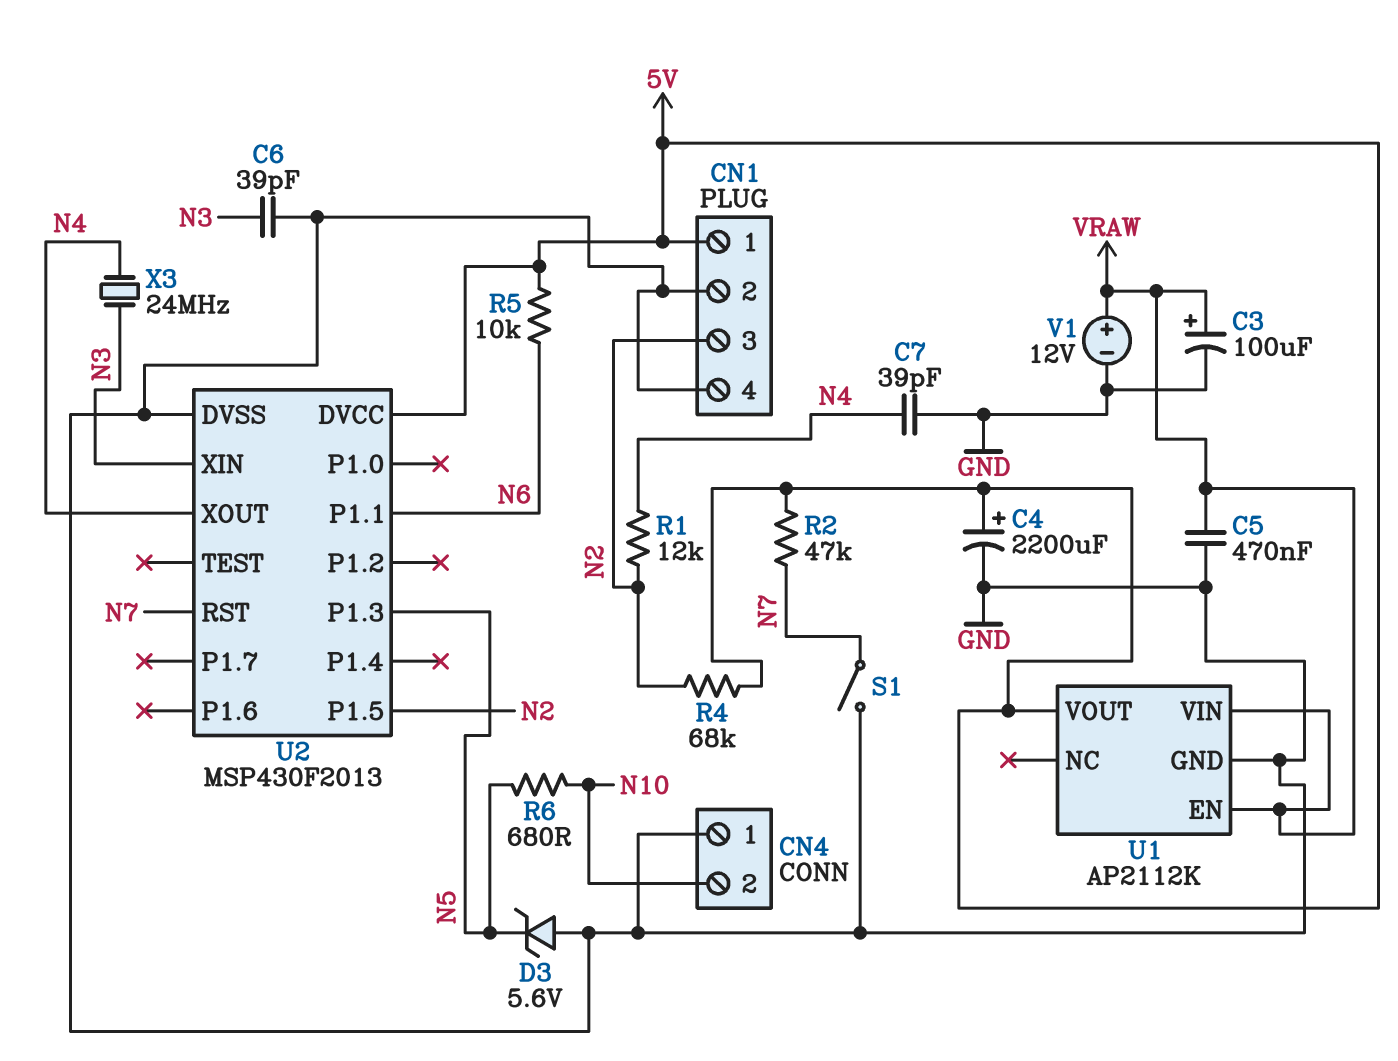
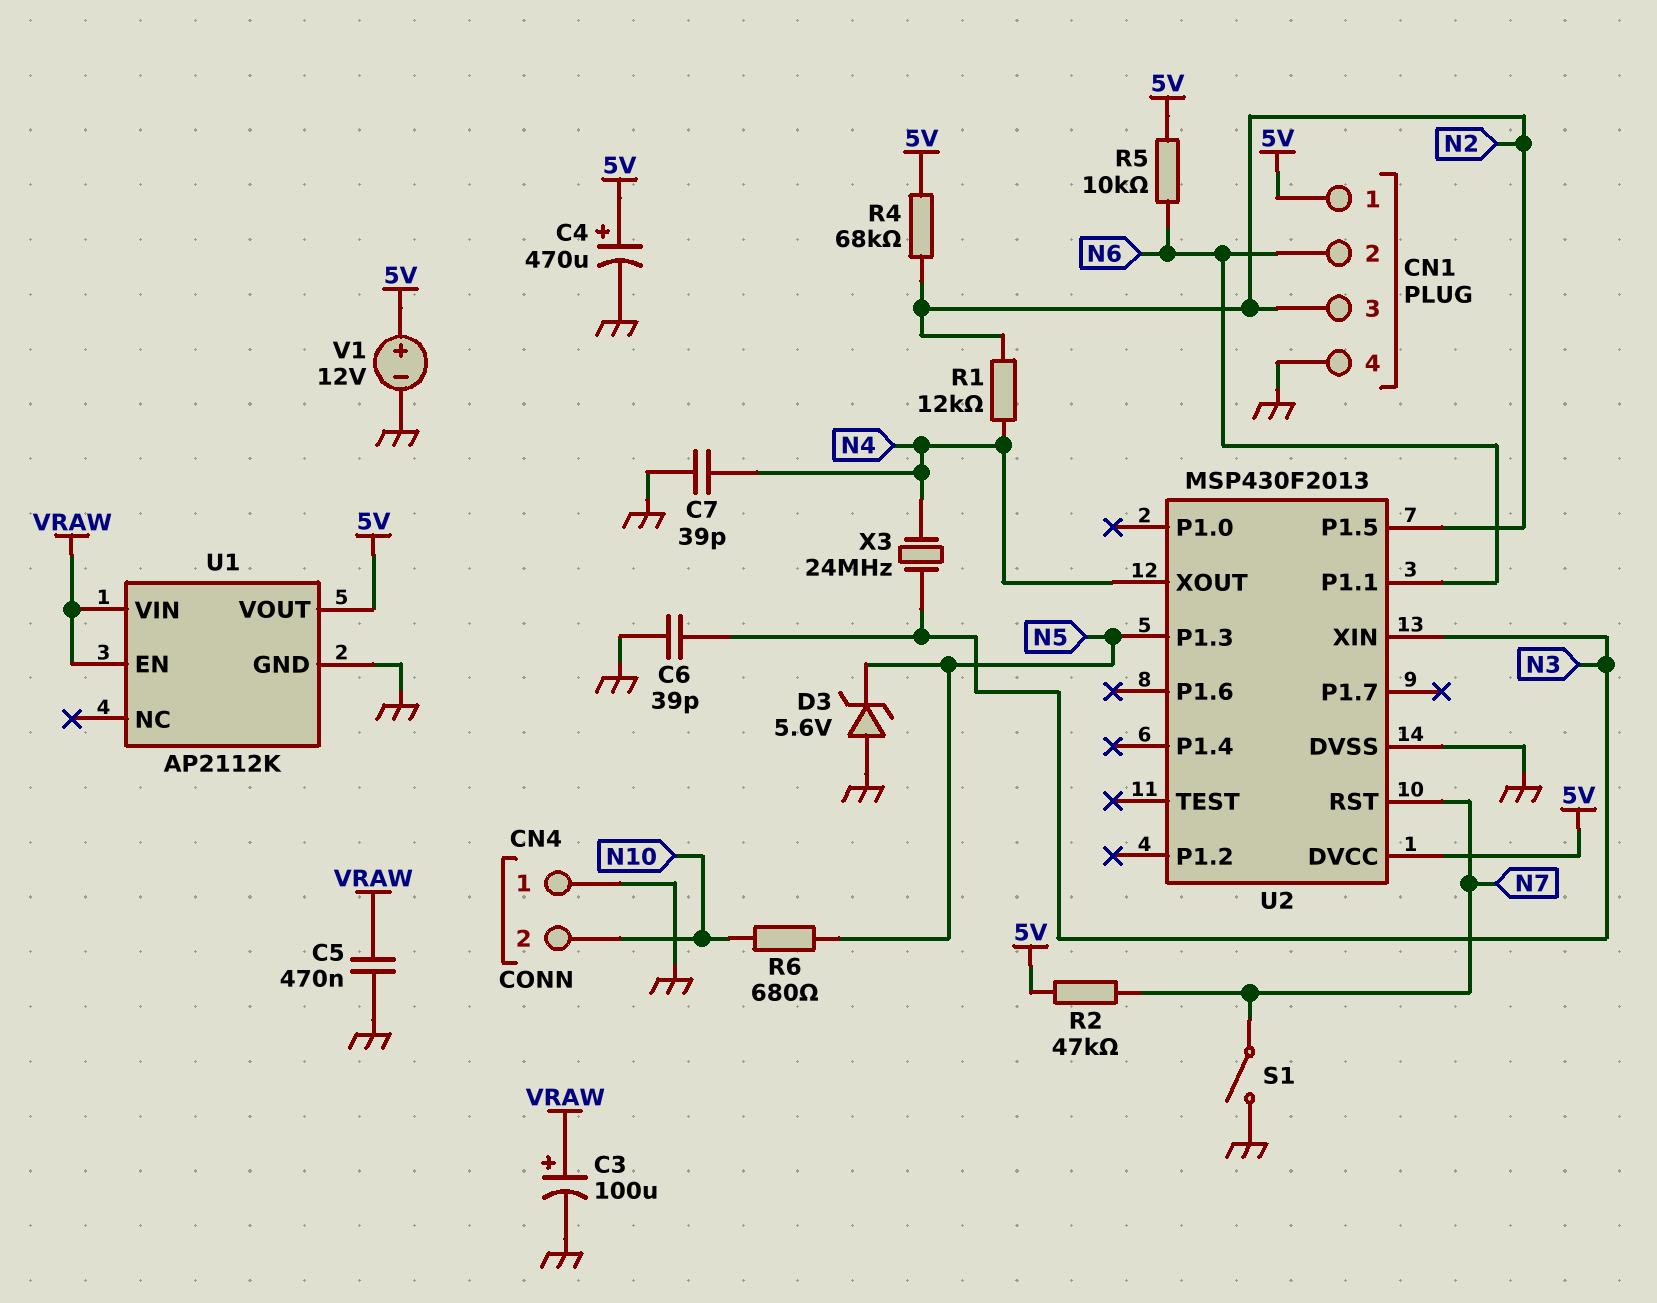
C4: 2200uF (plus 5V, minus GND) -> 470uF (plus 5V, minus GND)
CN1 pin 2: GND -> N6
V1: 12V (plus VRAW, minus GND) -> 12V (plus 5V, minus GND)

